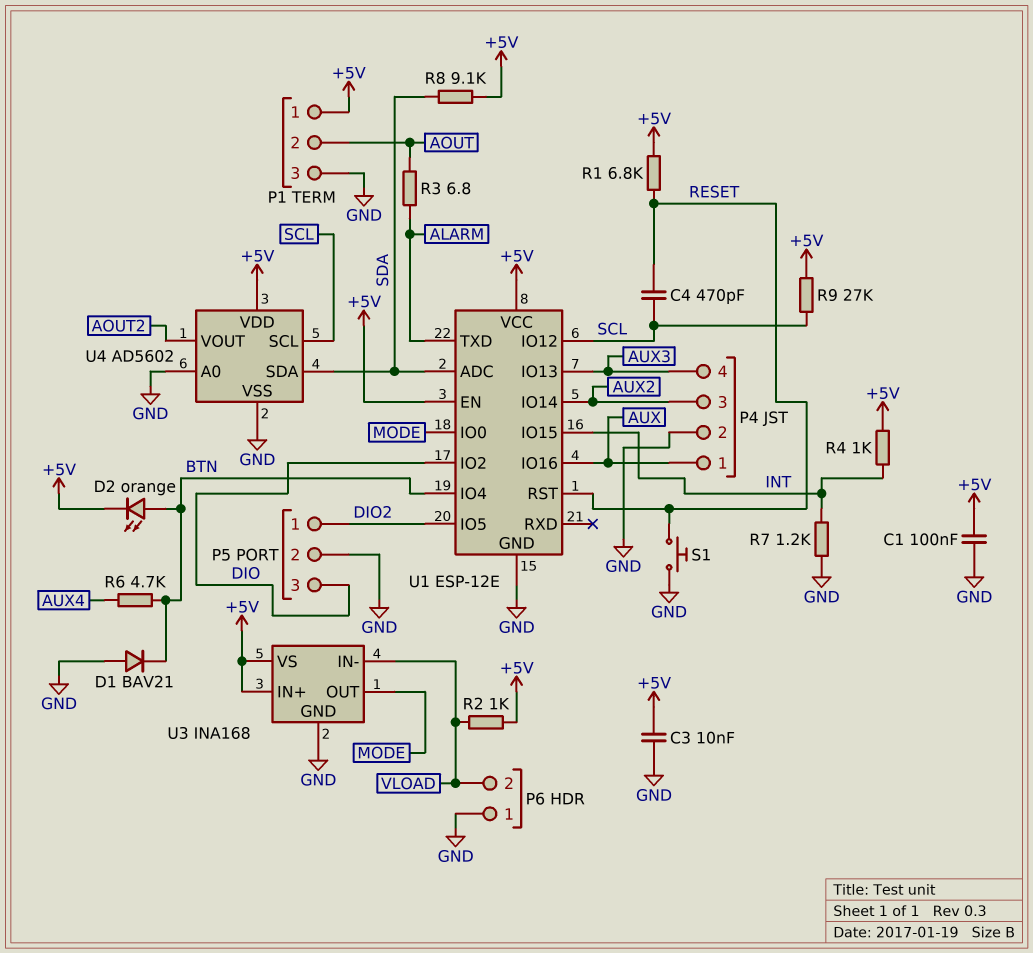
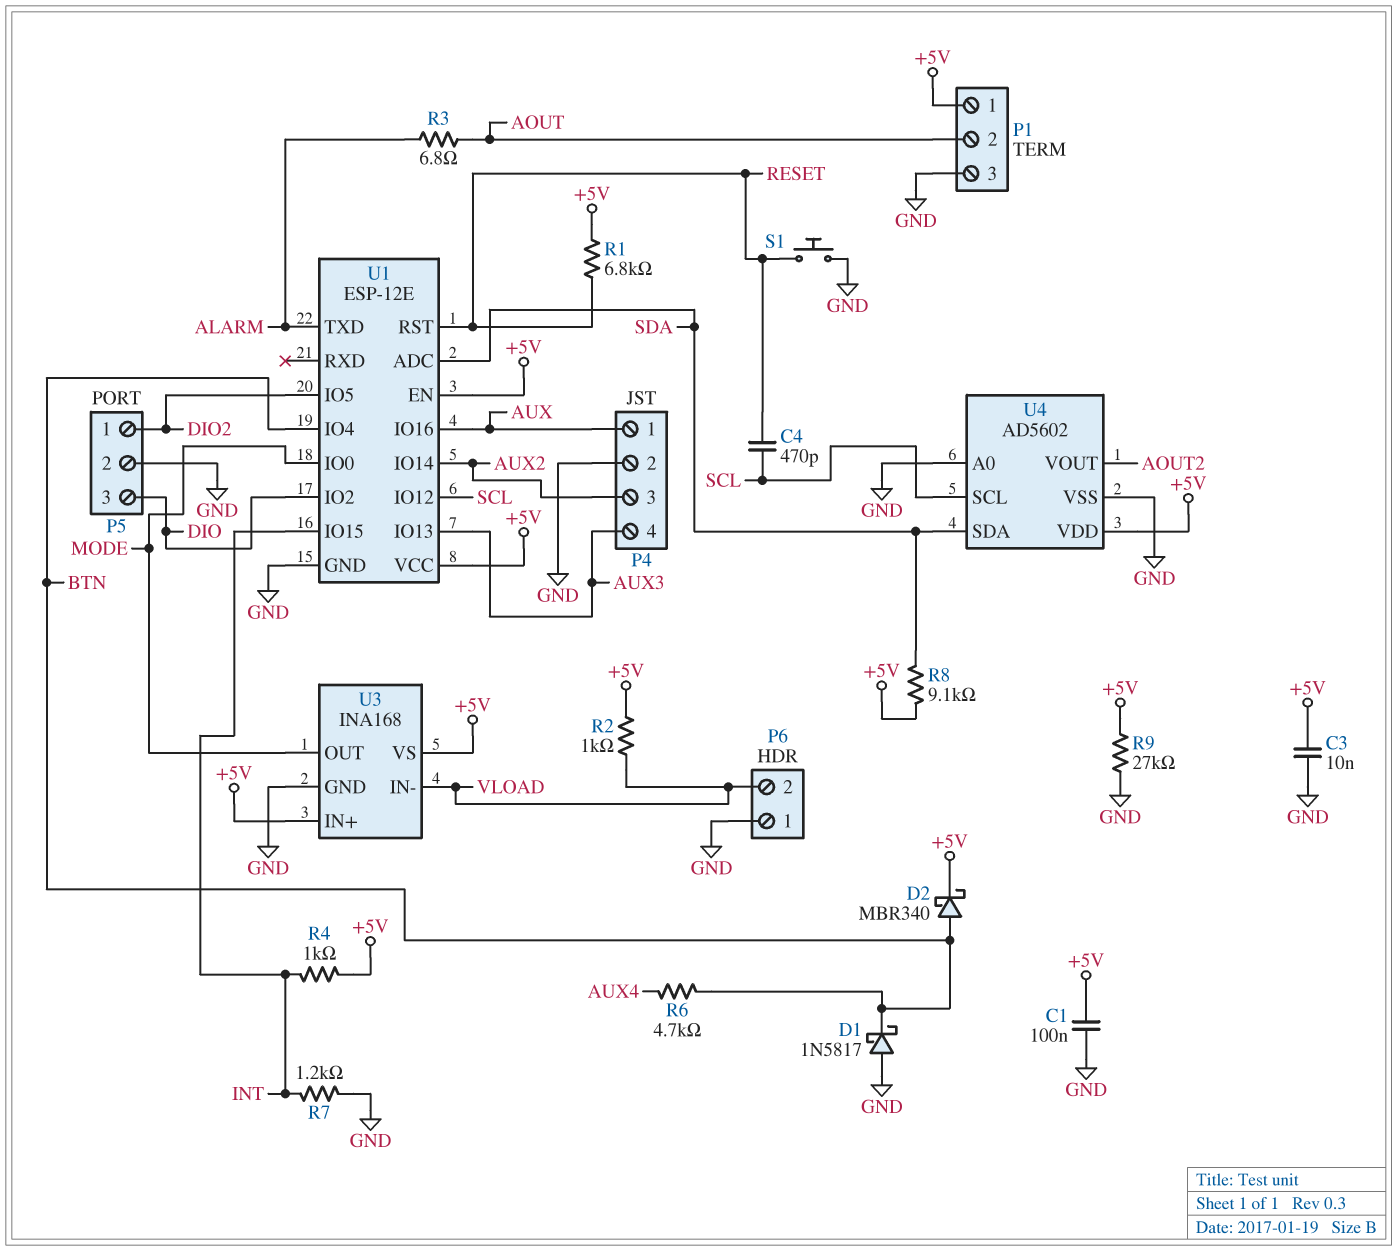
D1: diode BAV21 (A GND, K BTN) -> schottky 1N5817 (A GND, K BTN)
D2: LED orange (A BTN, K +5V) -> schottky MBR340 (A BTN, K +5V)
R9: 27k (+5V, SCL) -> 27k (+5V, GND)

